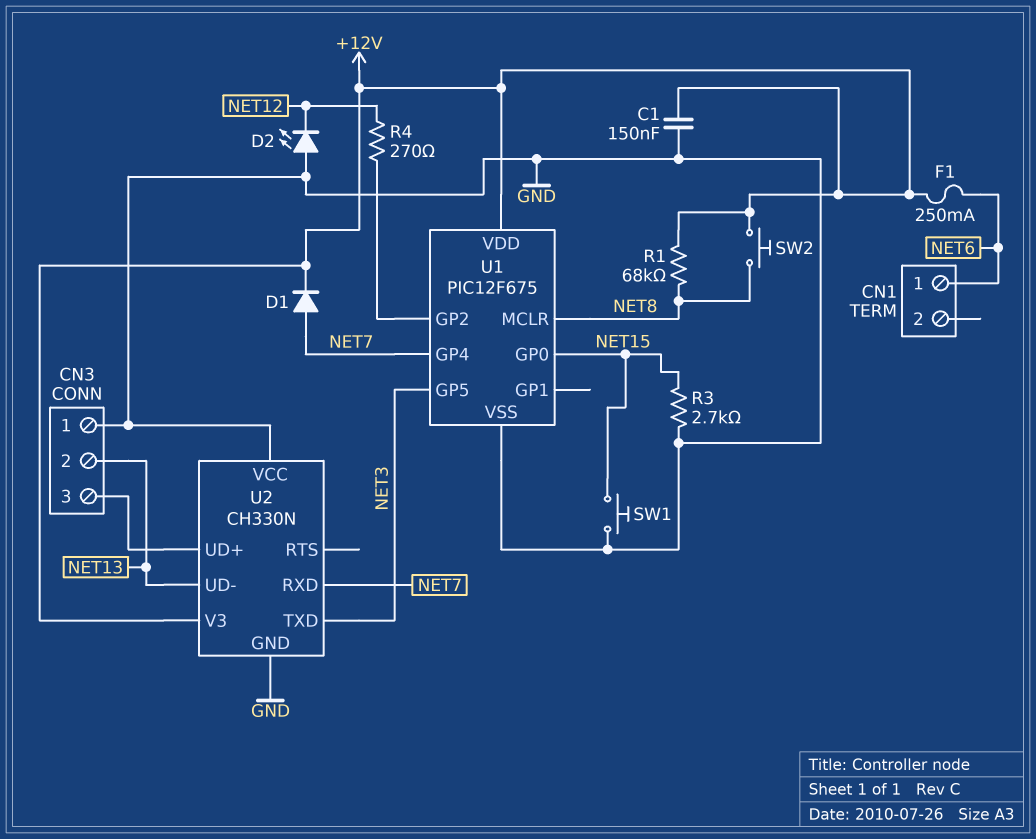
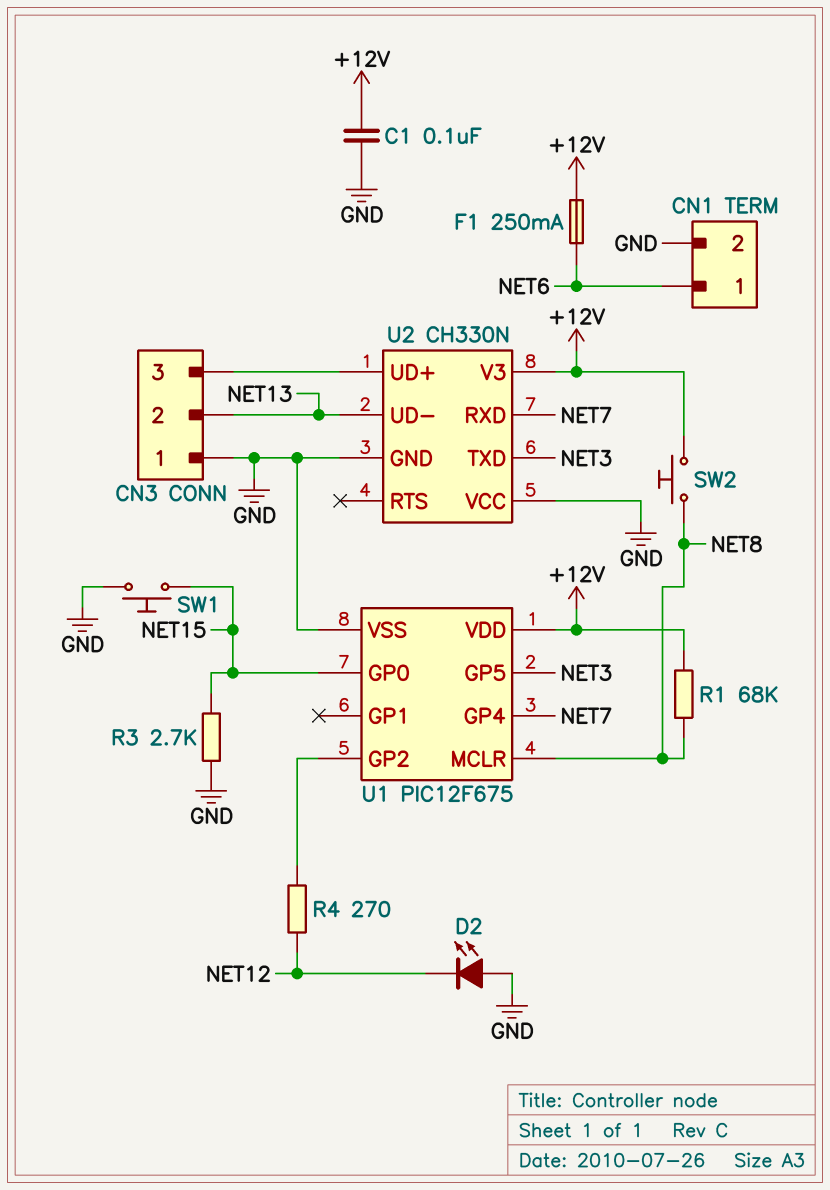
C1: 150nF (+12V, GND) -> 100nF (+12V, GND)
CN1 pin 2: none -> GND
D1: diode (A NET7, K +12V) -> none

